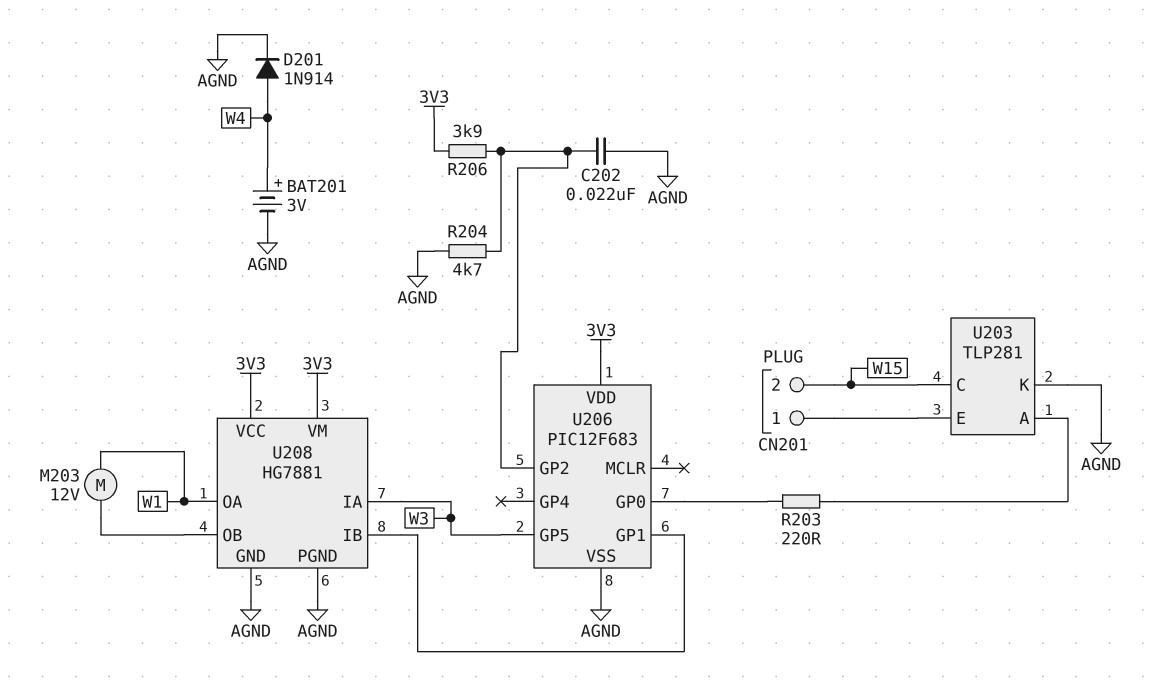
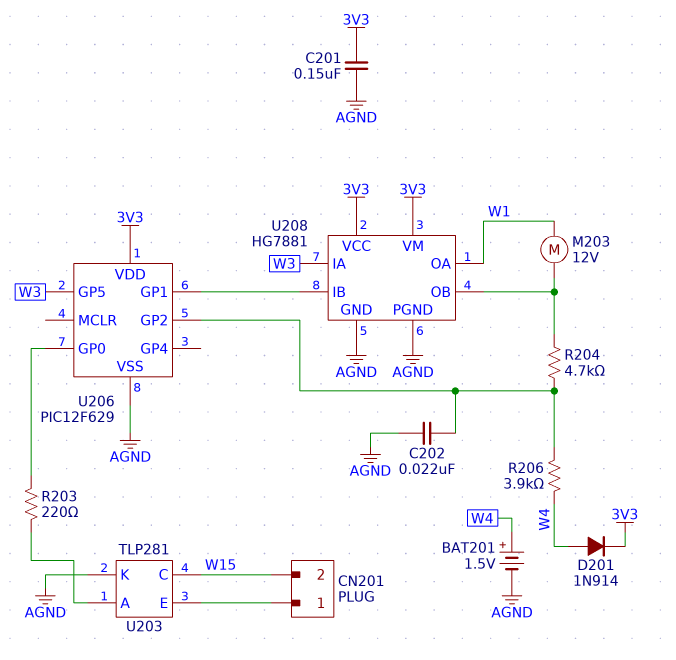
BAT201: 3V (plus W4, minus AGND) -> 1.5V (plus W4, minus AGND)
C201: none -> 150nF (3V3, AGND)
D201: diode 1N914 (A W4, K AGND) -> diode 1N914 (A W4, K 3V3)
R204: 4.7k (AGND, U206/GP2) -> 4.7k (U206/GP2, U208/OB)
R206: 3.9k (3V3, U206/GP2) -> 3.9k (U206/GP2, W4)
U206: PIC12F683 -> PIC12F629

